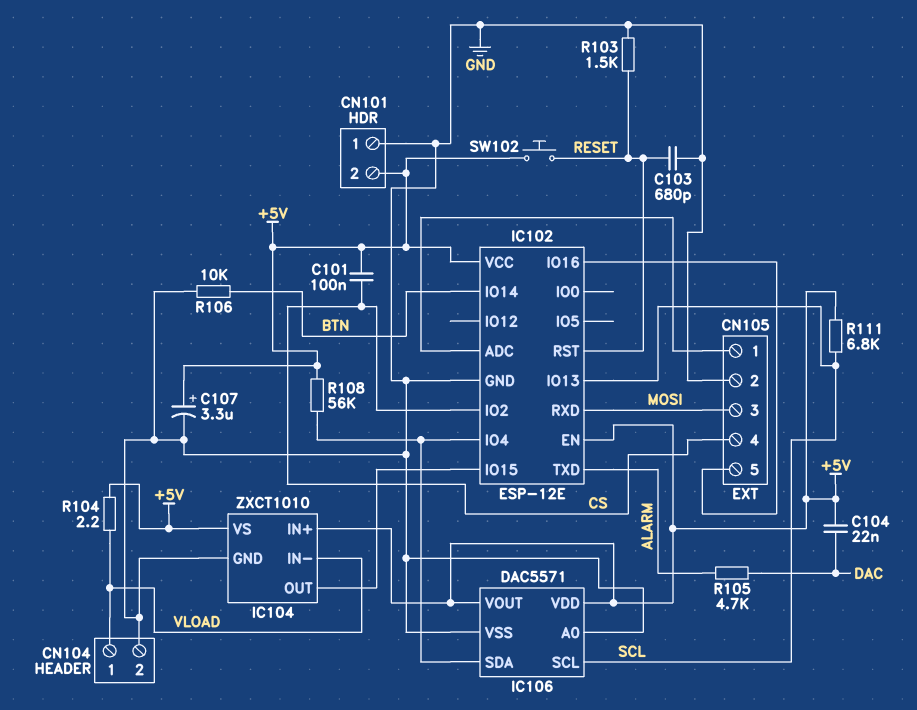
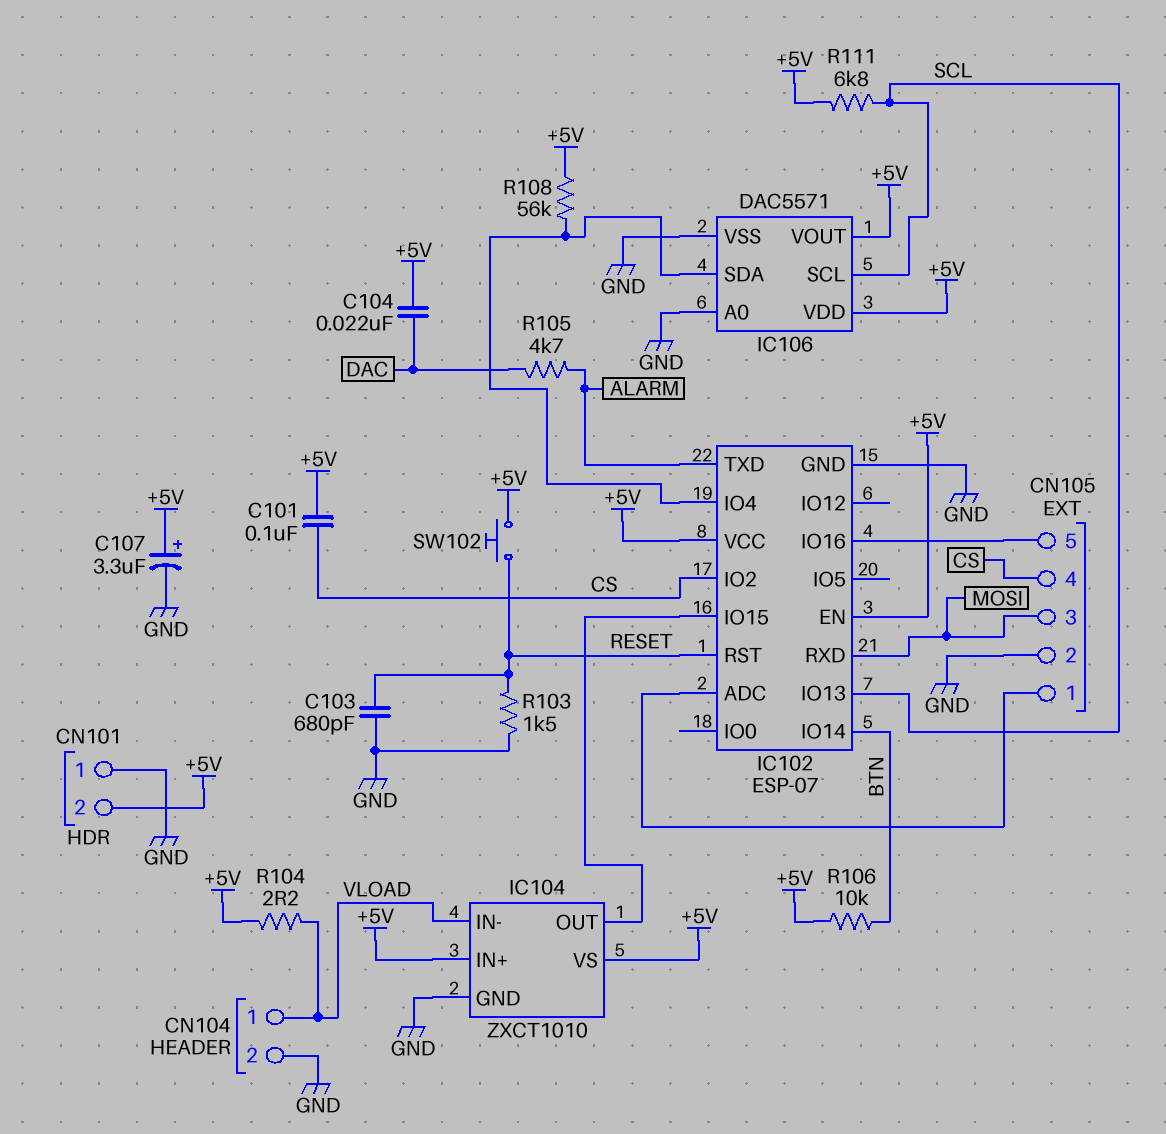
IC102: ESP-12E -> ESP-07
R106: 10k (BTN, GND) -> 10k (+5V, BTN)

